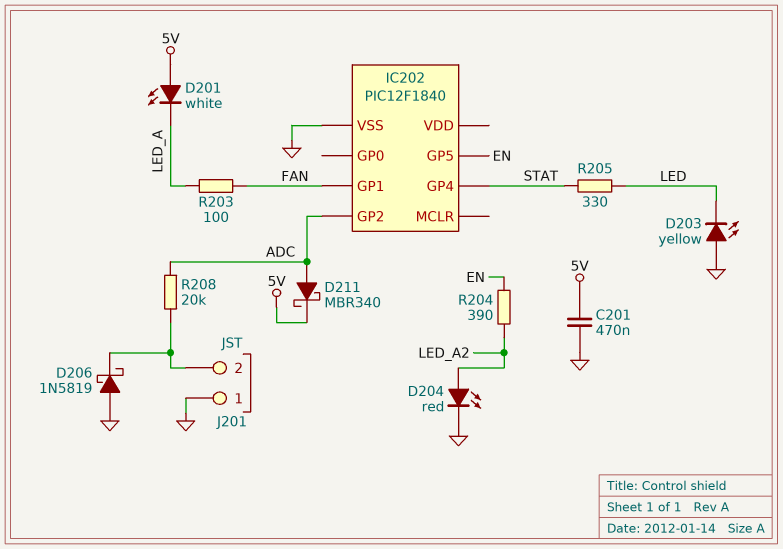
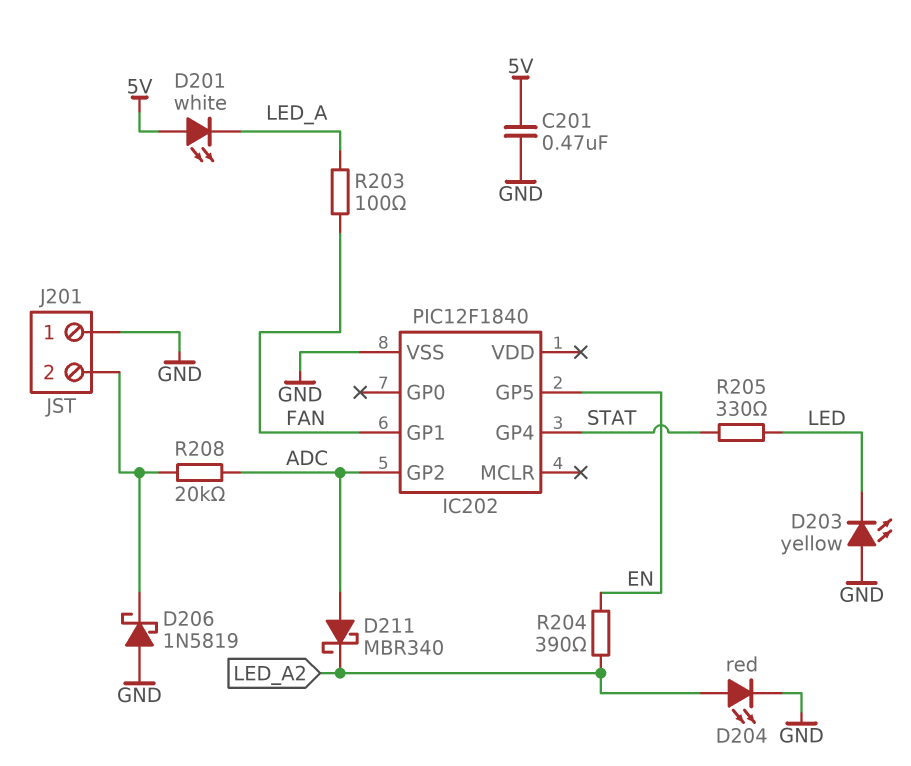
D211: schottky MBR340 (A ADC, K 5V) -> schottky MBR340 (A ADC, K LED_A2)

